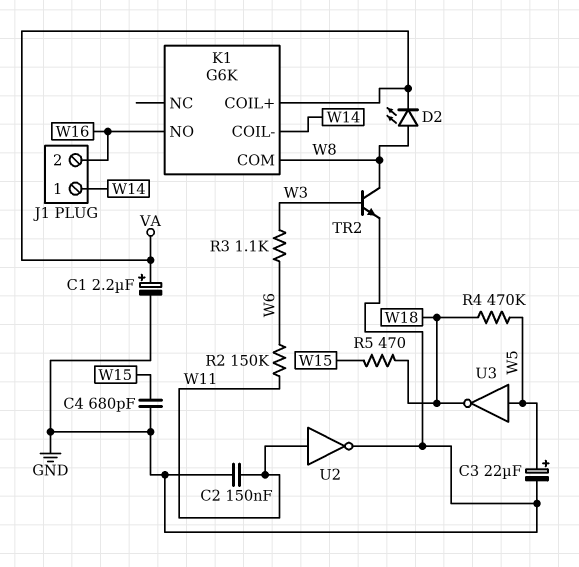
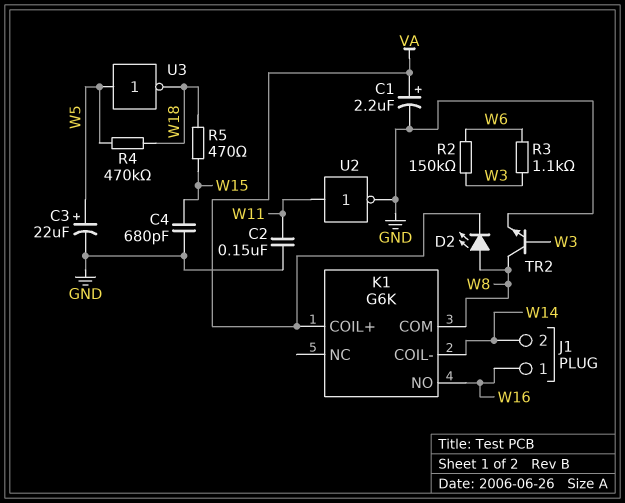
J1 pin 1: W14 -> W16
J1 pin 2: W16 -> W14
R2: 150k (W6, W11) -> 150k (W3, W6)

